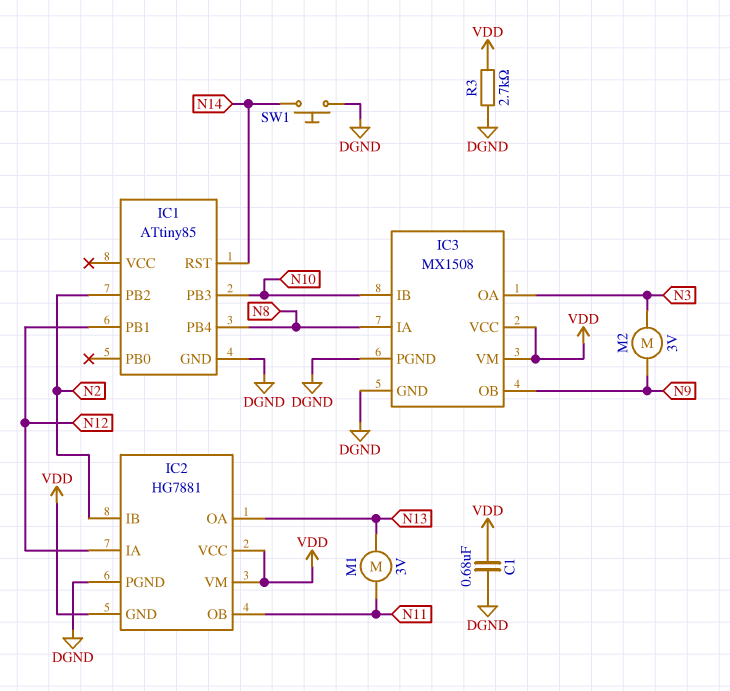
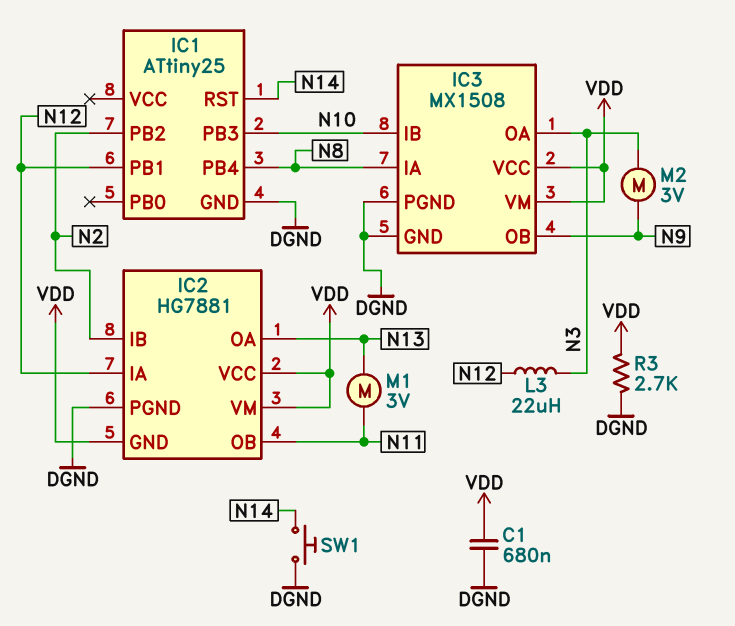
IC1: ATtiny85 -> ATtiny25
L3: none -> 22uH (N3, N12)

